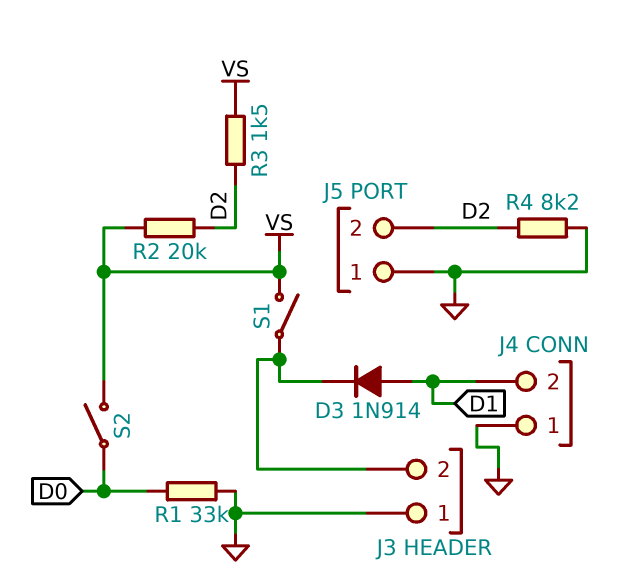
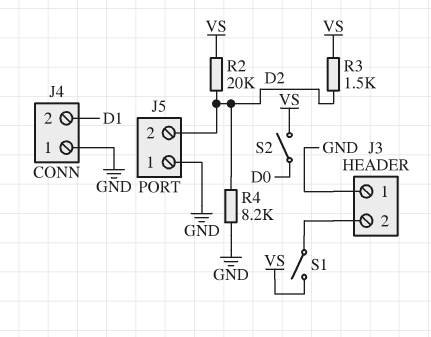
D3: diode 1N914 (A D1, K J3/2) -> none
R1: 33k (D0, GND) -> none

